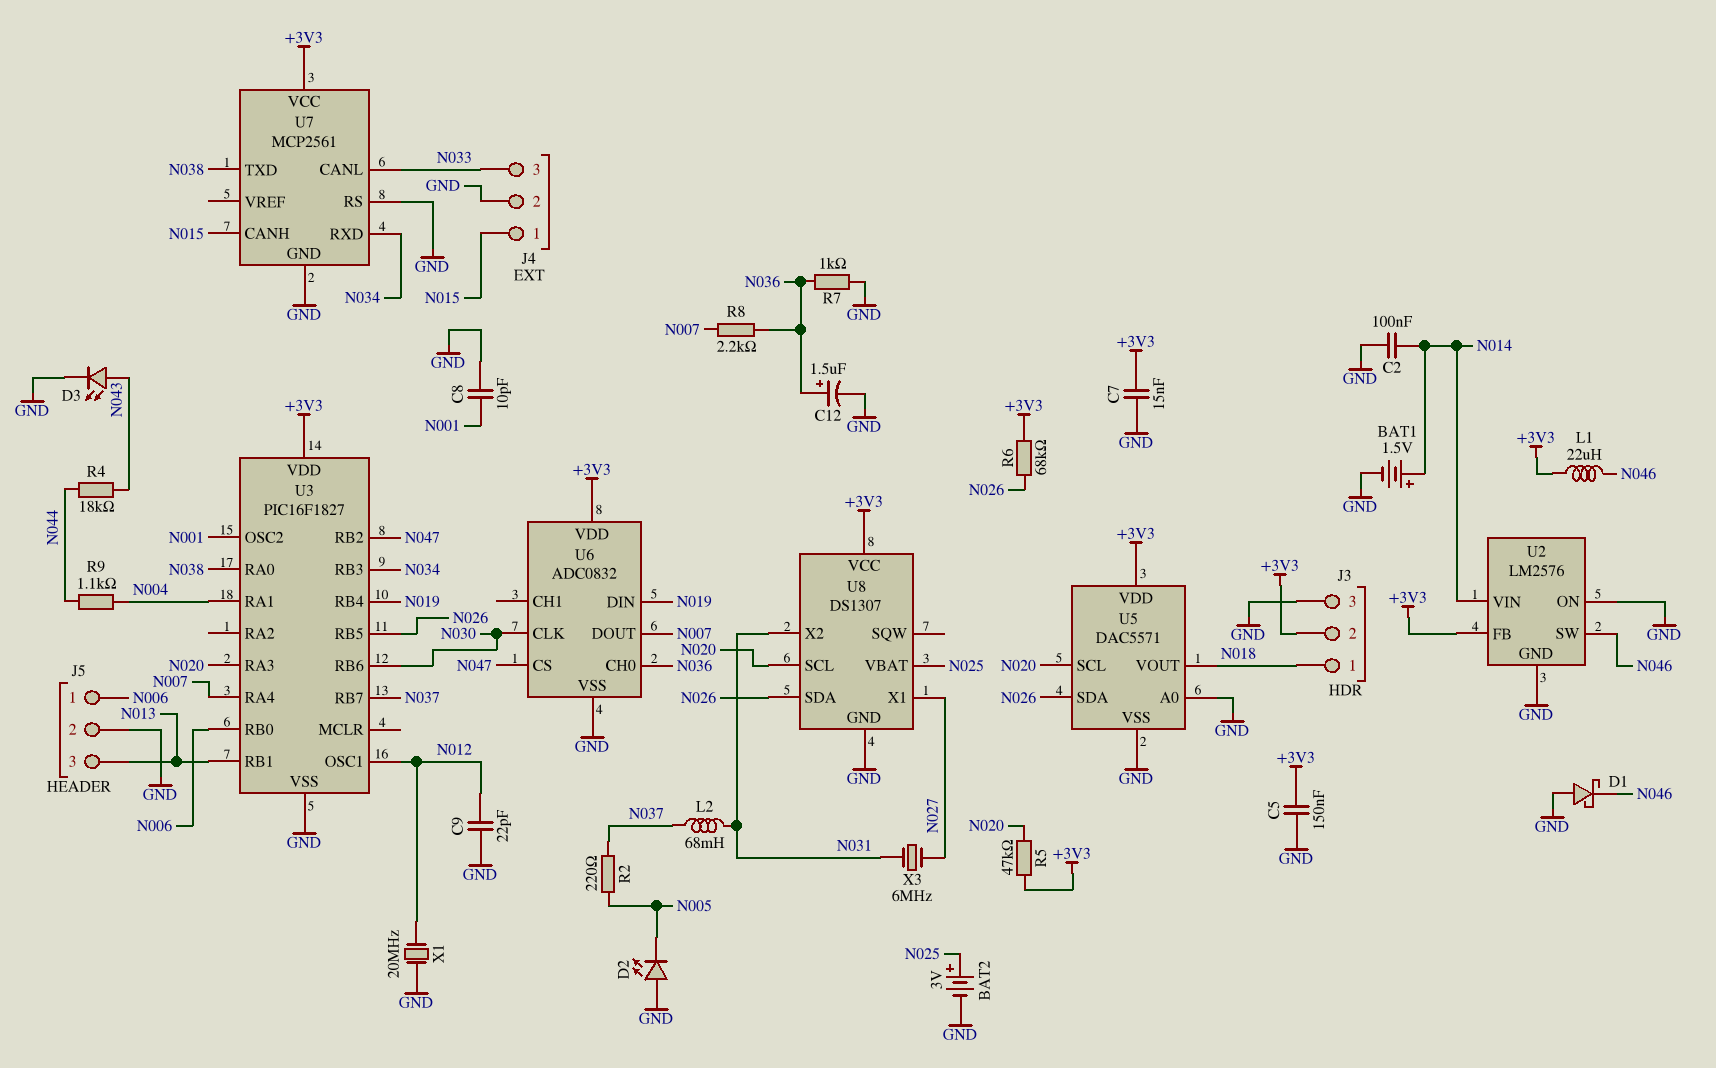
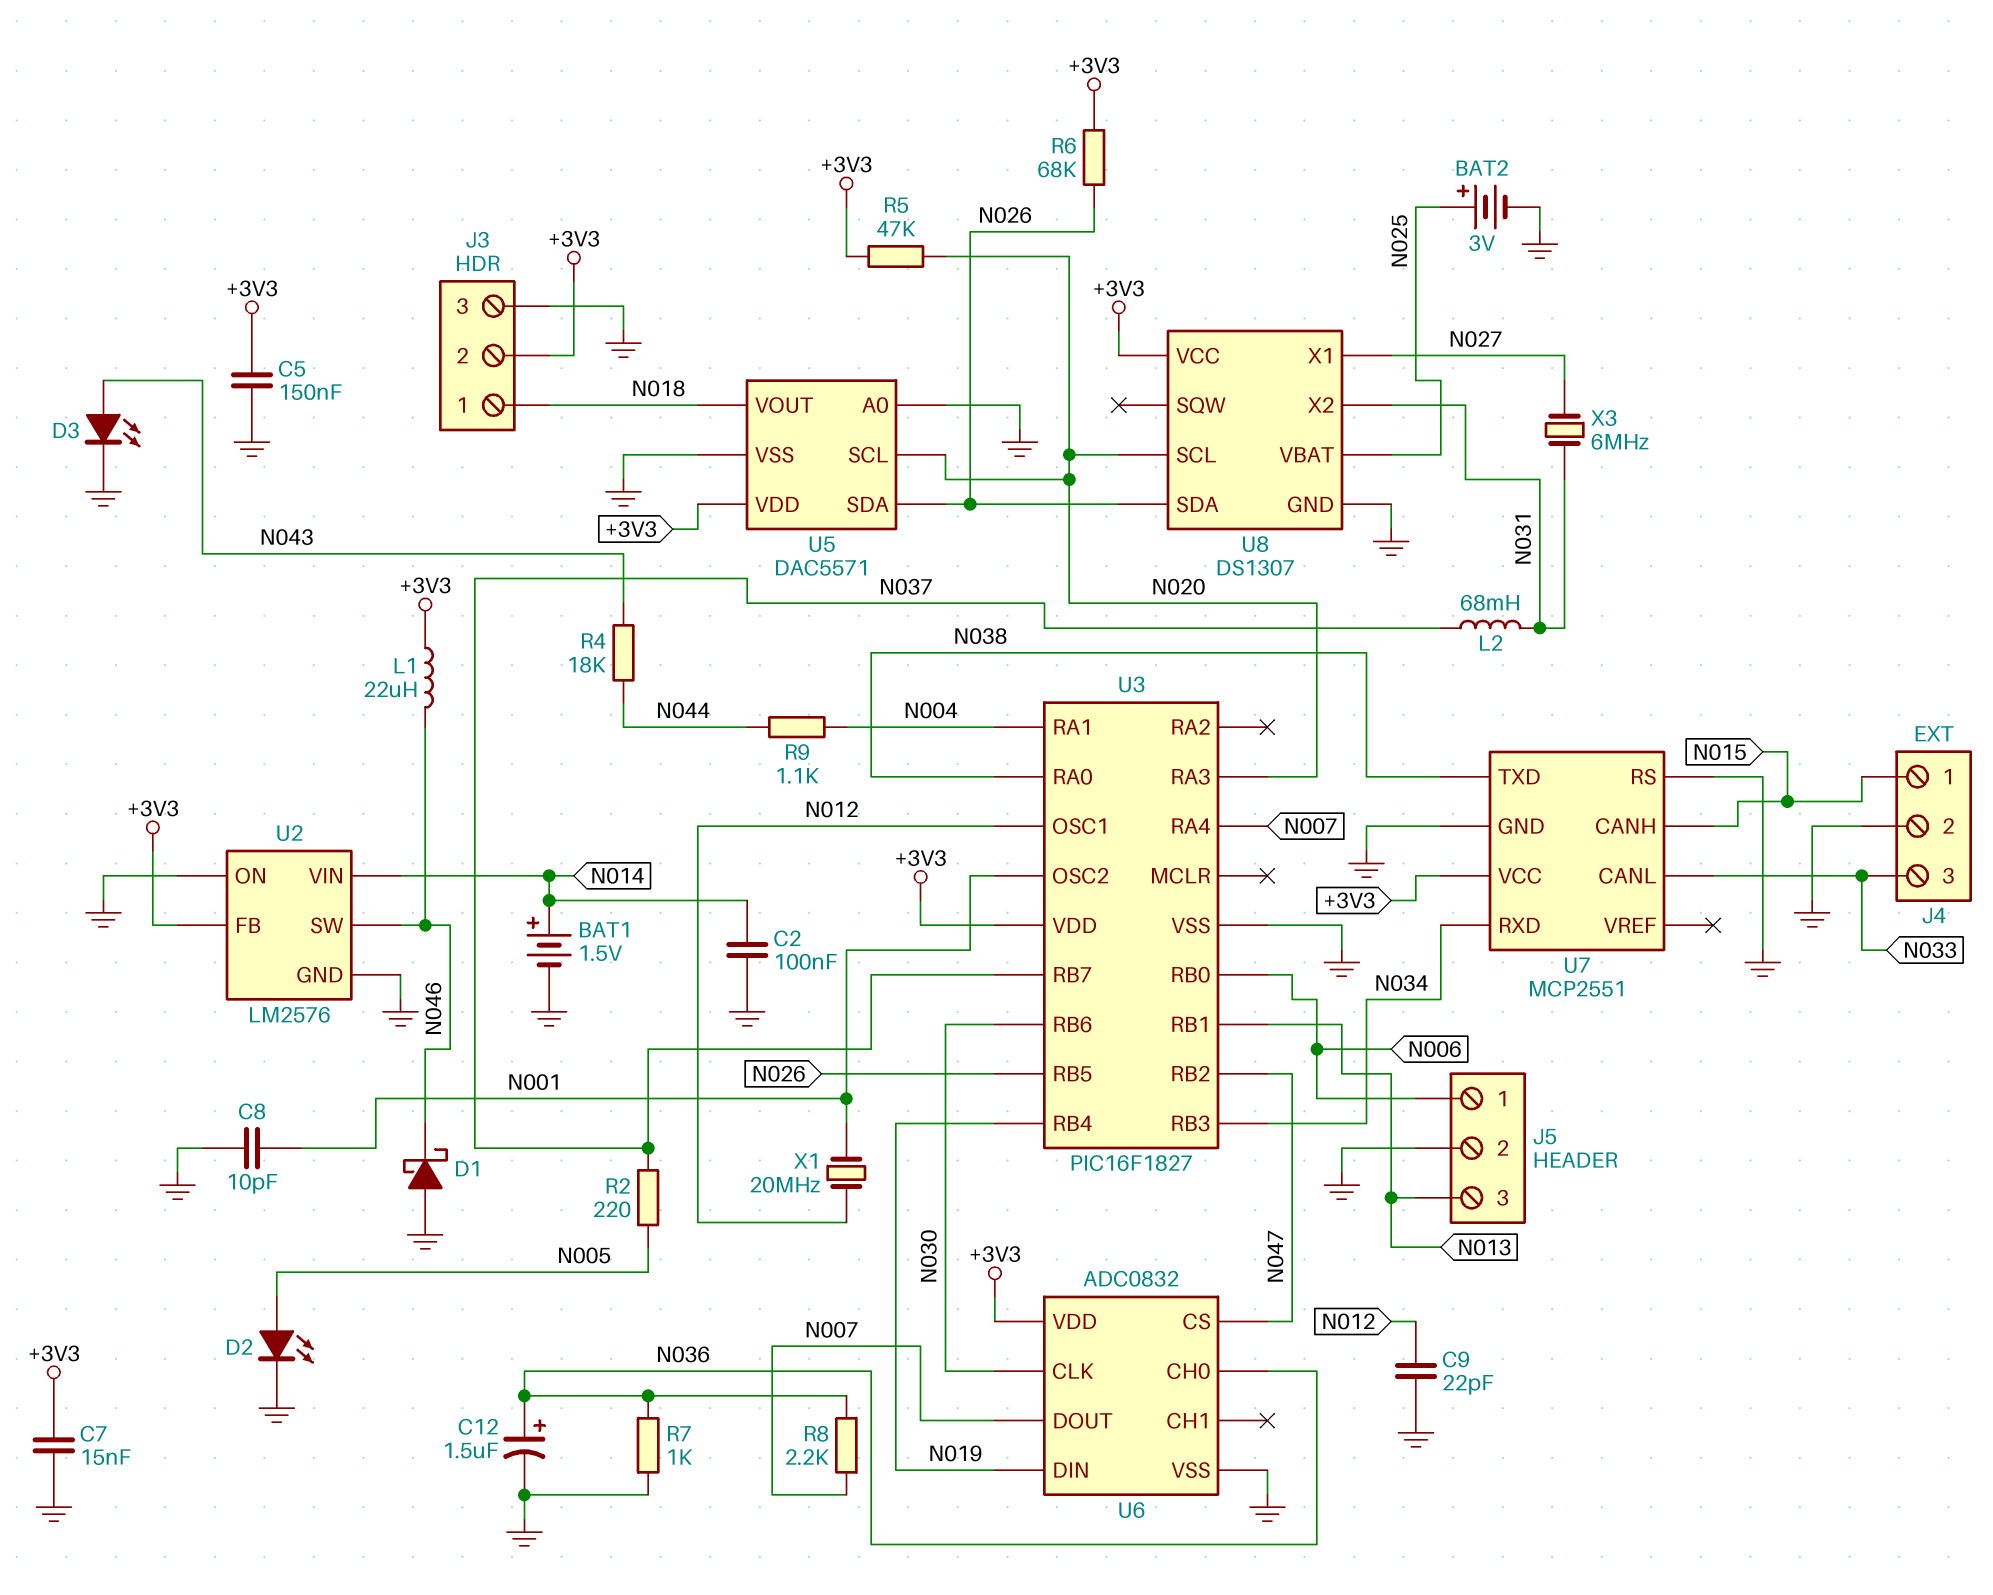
D2: LED (A GND, K N005) -> LED (A N005, K GND)
U7: MCP2561 -> MCP2551
X1: 20MHz (GND, N012) -> 20MHz (N001, N012)

